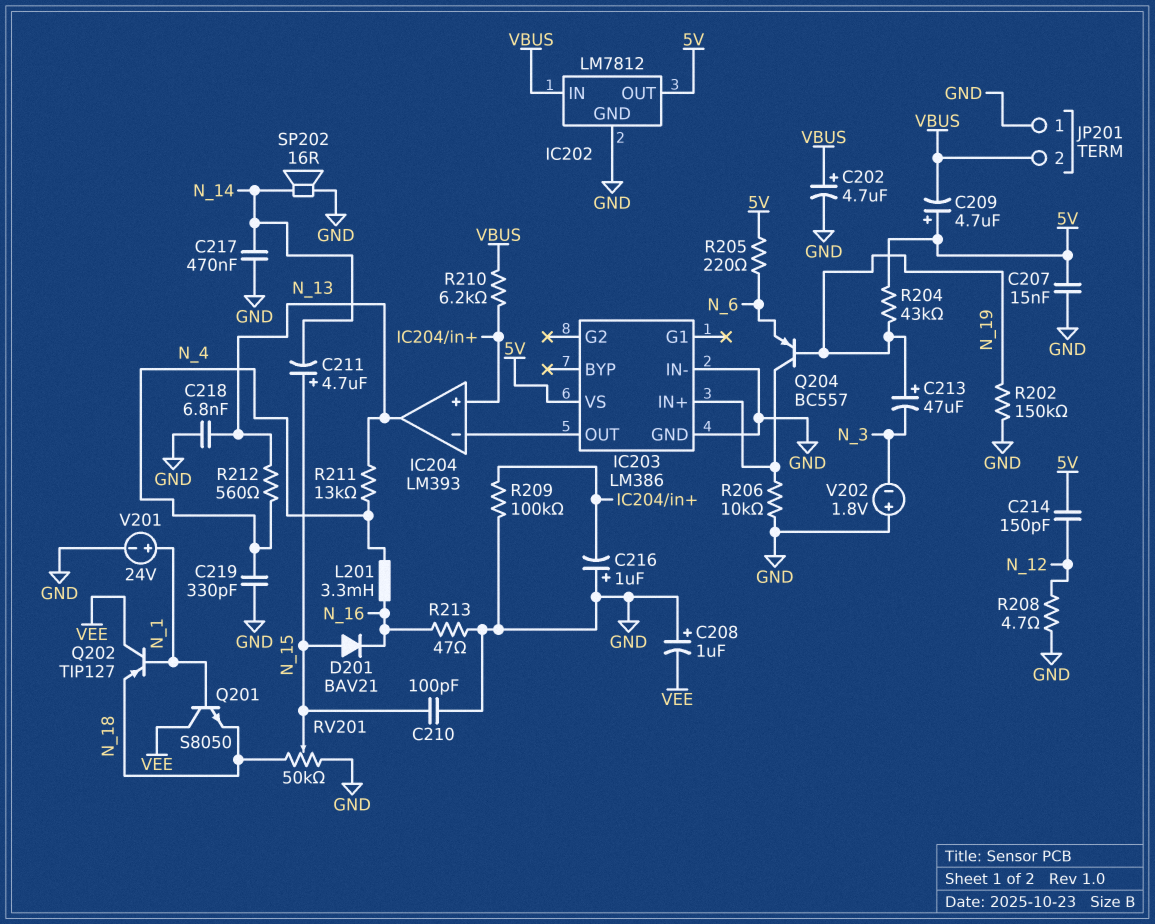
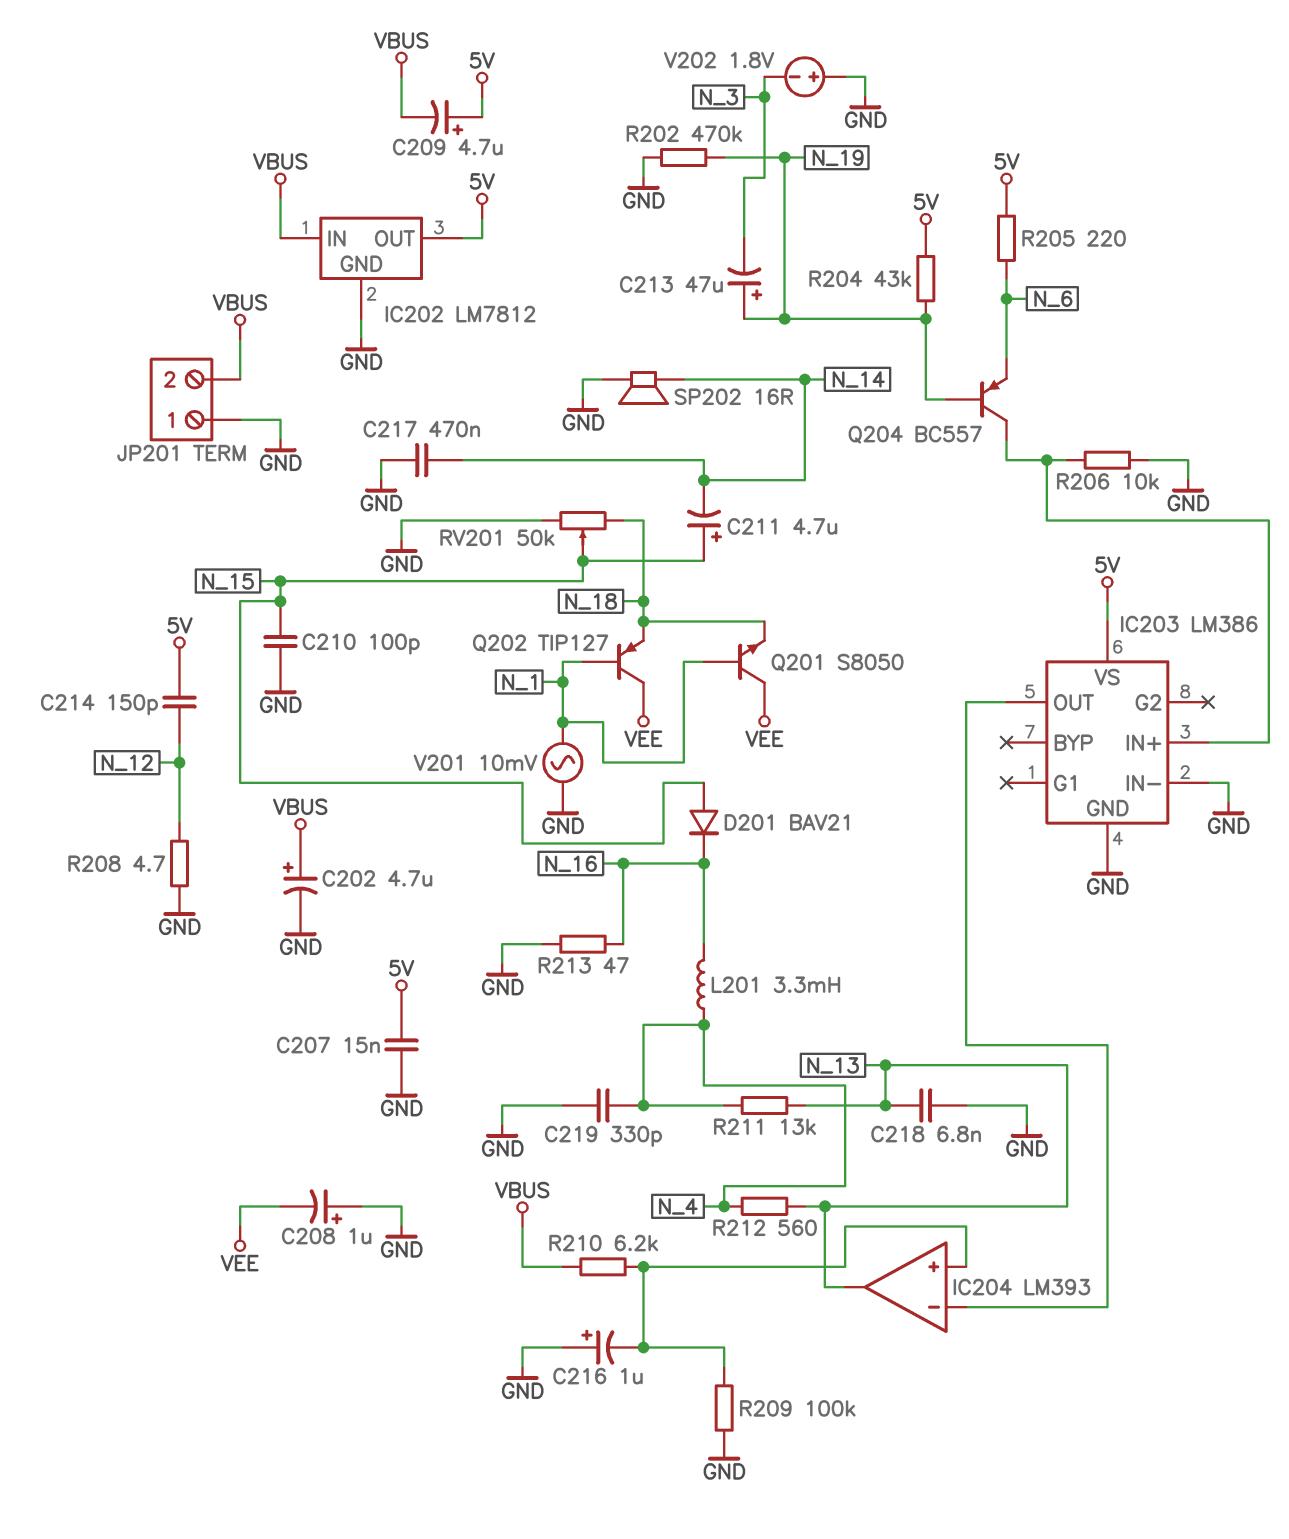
R202: 150k (GND, N_19) -> 470k (GND, N_19)
V201: 24V (plus N_1, minus GND) -> AC 10mV (GND, N_1)

